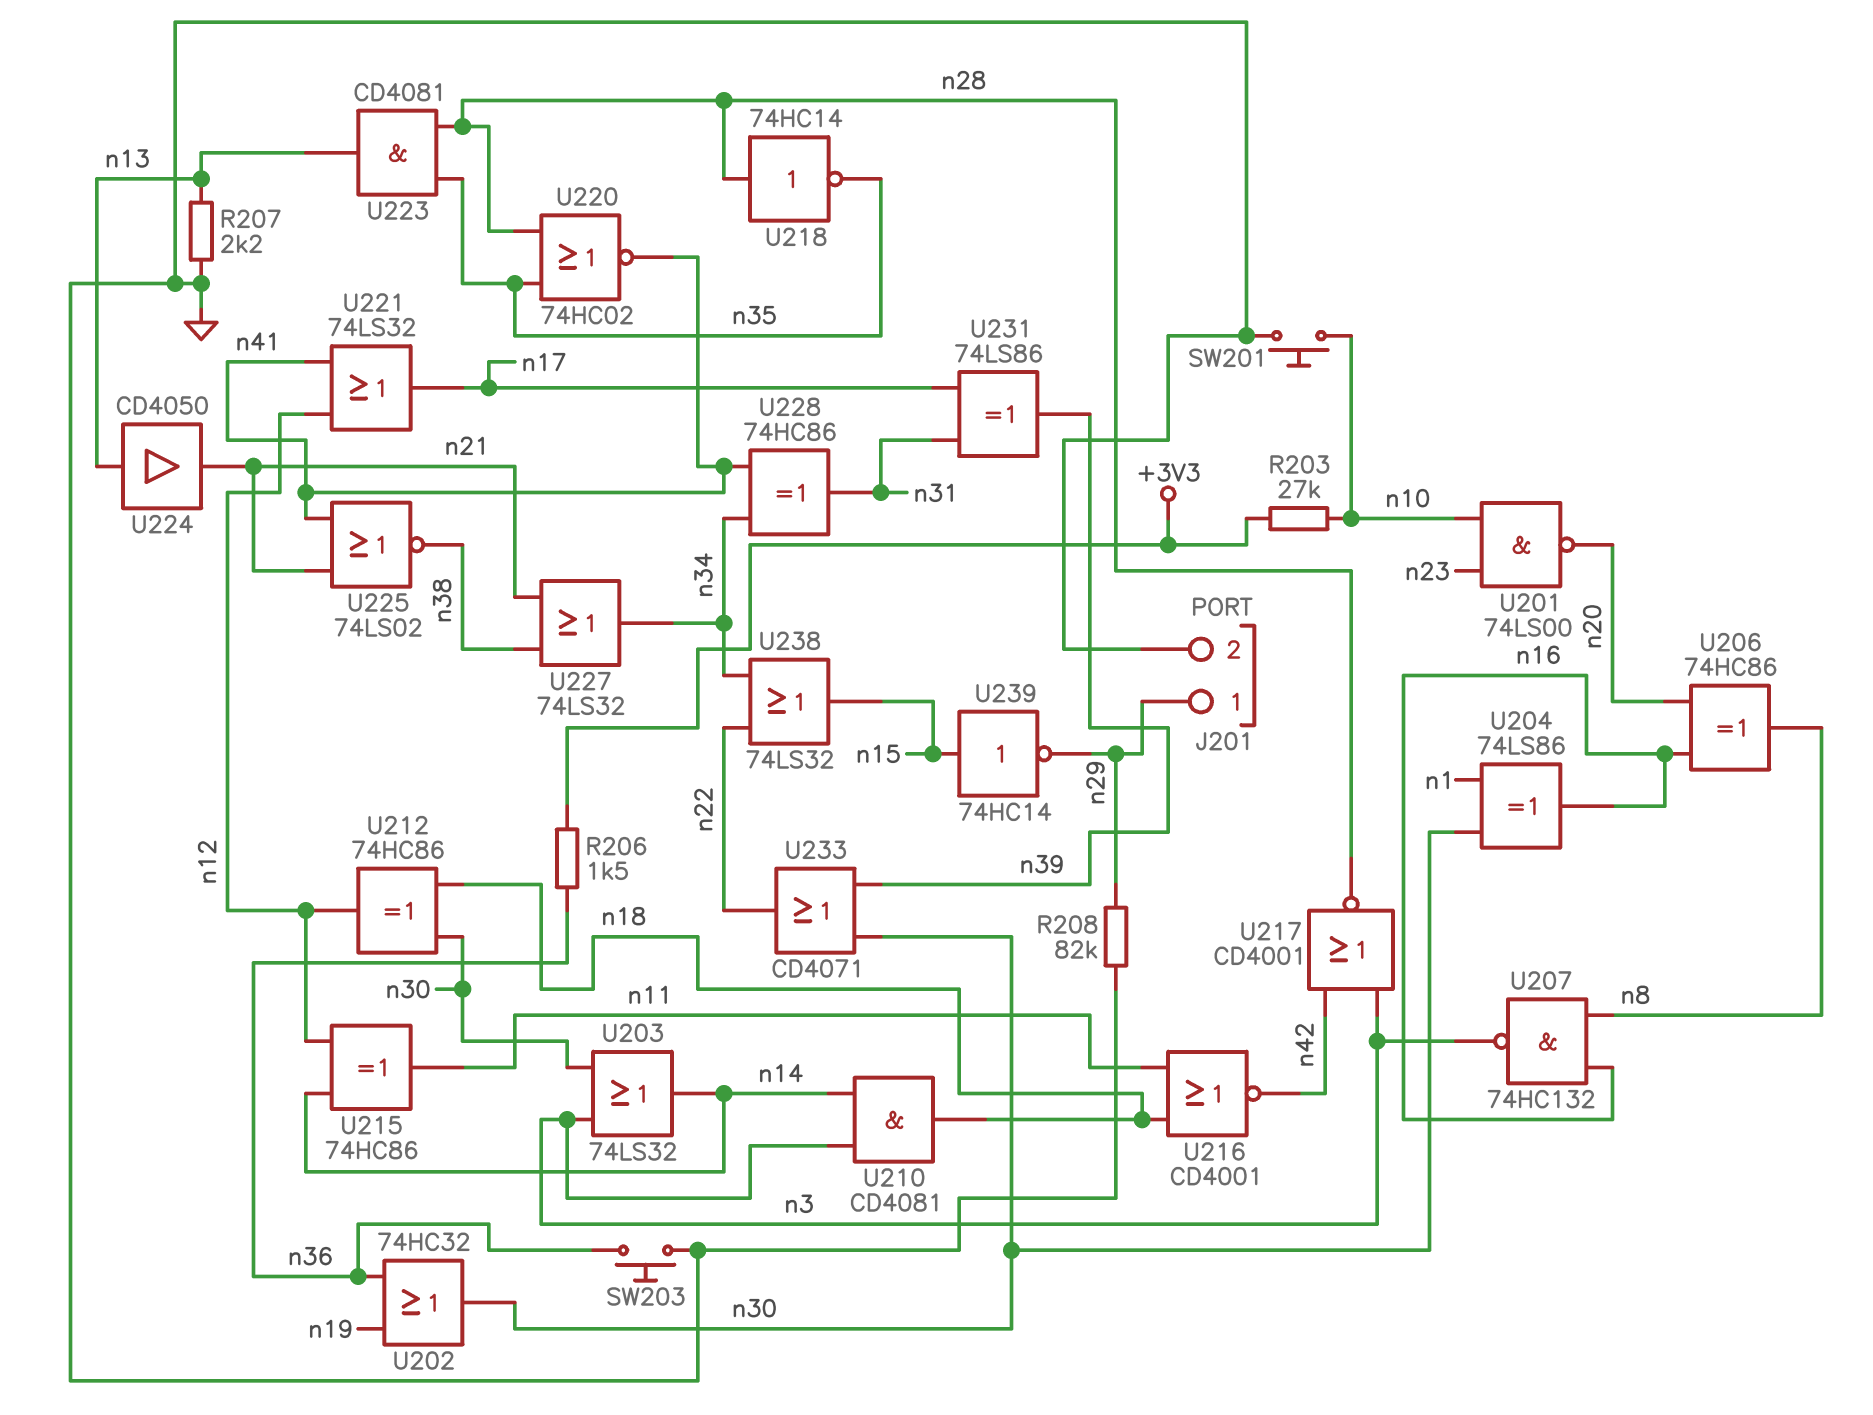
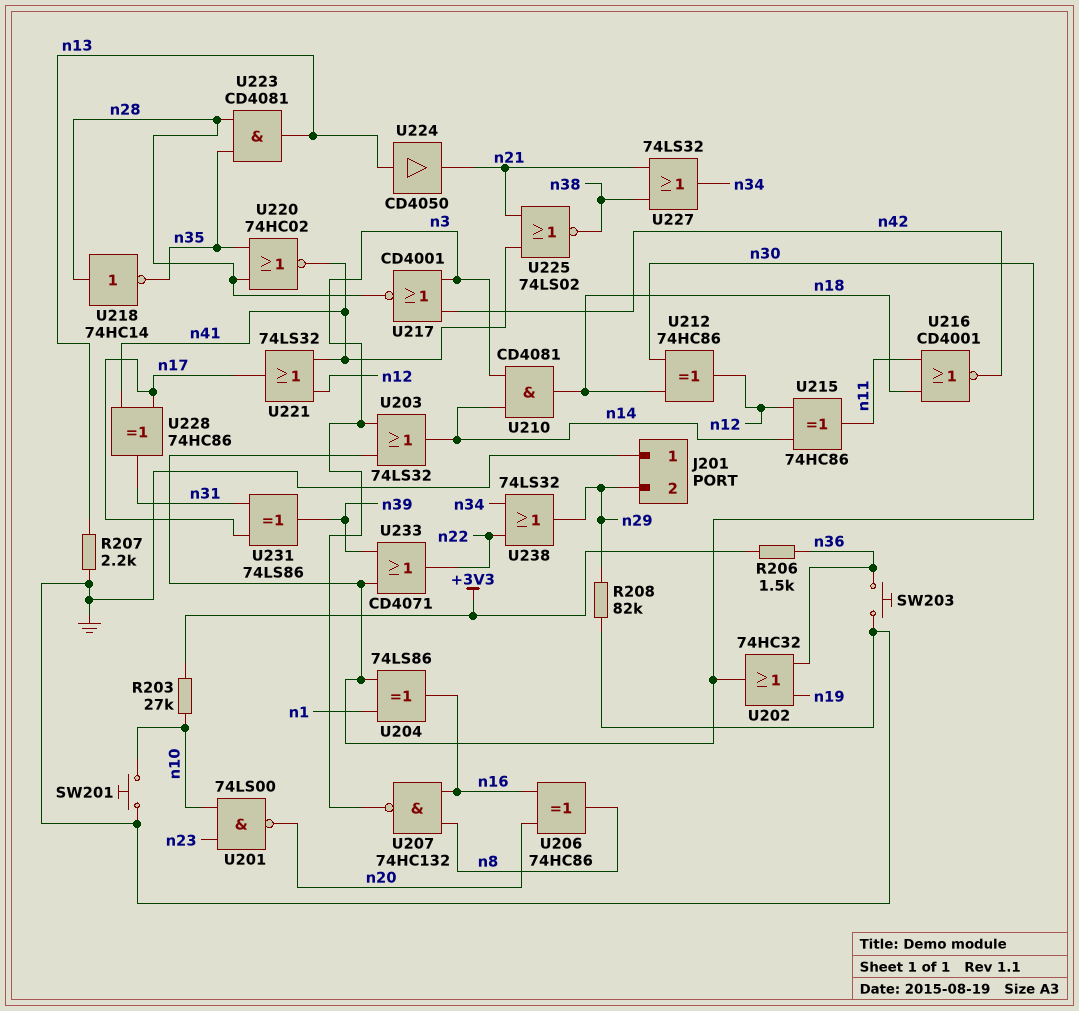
J201 pin 1: n29 -> GND
J201 pin 2: GND -> n29
U228: XOR 74HC86 (in n34, in n41, out n31) -> XOR 74HC86 (in n17, in n41, out n31)
U238: OR 74LS32 (in n22, in n34, out n15) -> OR 74LS32 (in n22, in n34, out n29)
U239: NOT 74HC14 (in n15, out n29) -> none

